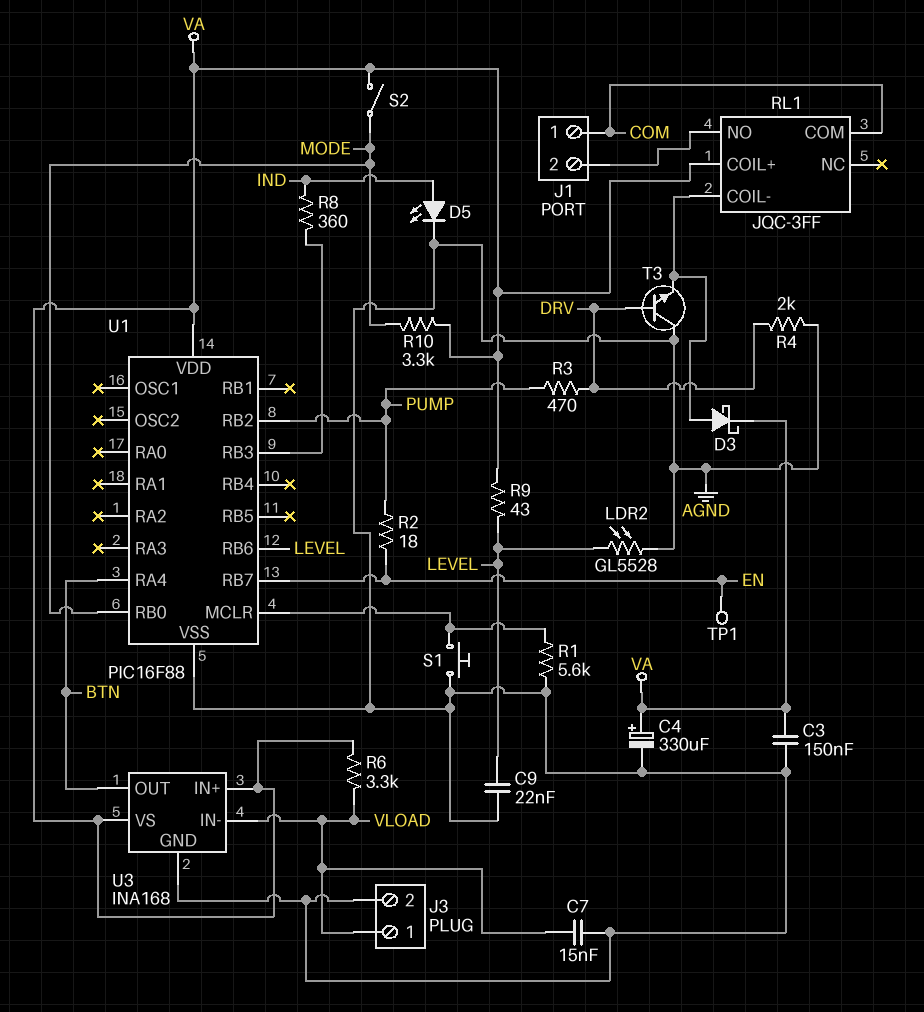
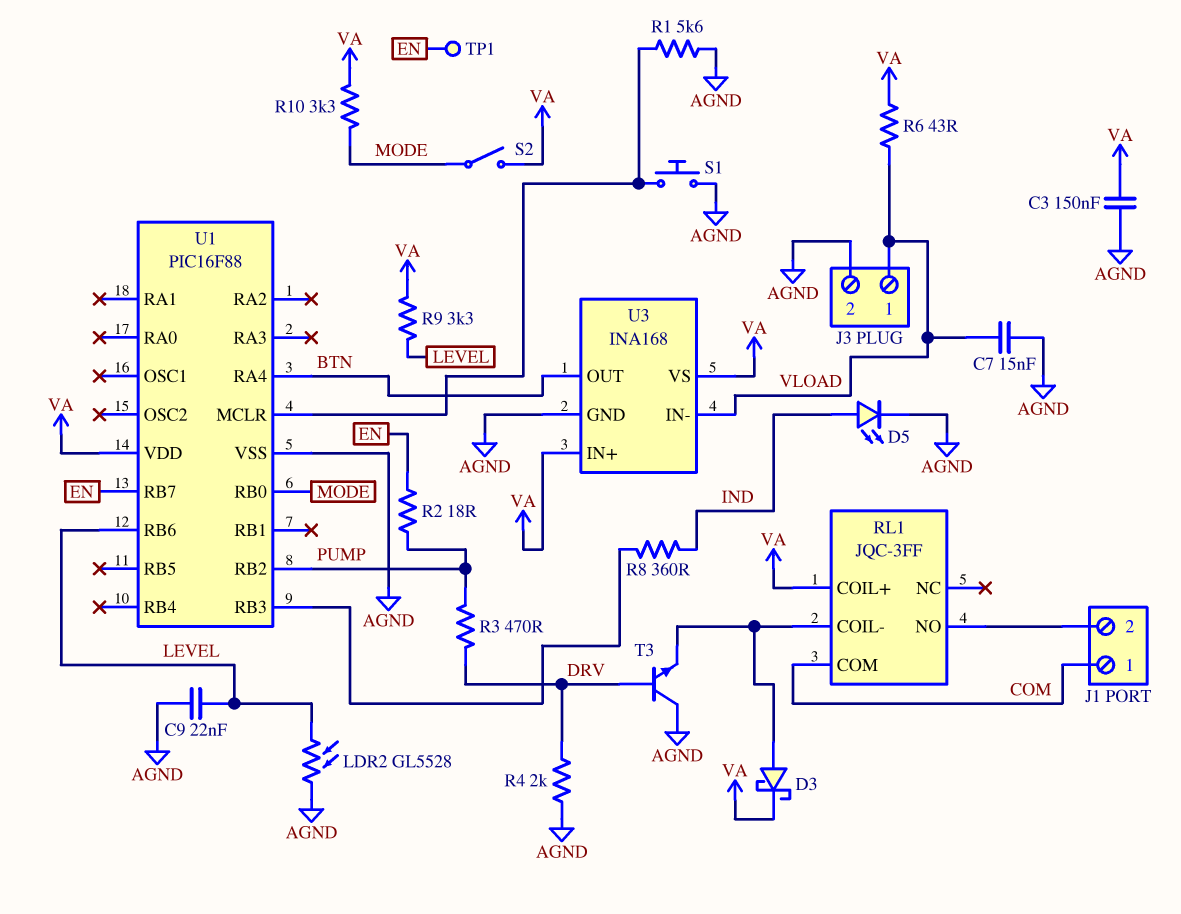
C4: 330uF (plus VA, minus AGND) -> none
R6: 3.3k (VA, VLOAD) -> 43 (VA, VLOAD)
R9: 43 (LEVEL, VA) -> 3.3k (LEVEL, VA)

